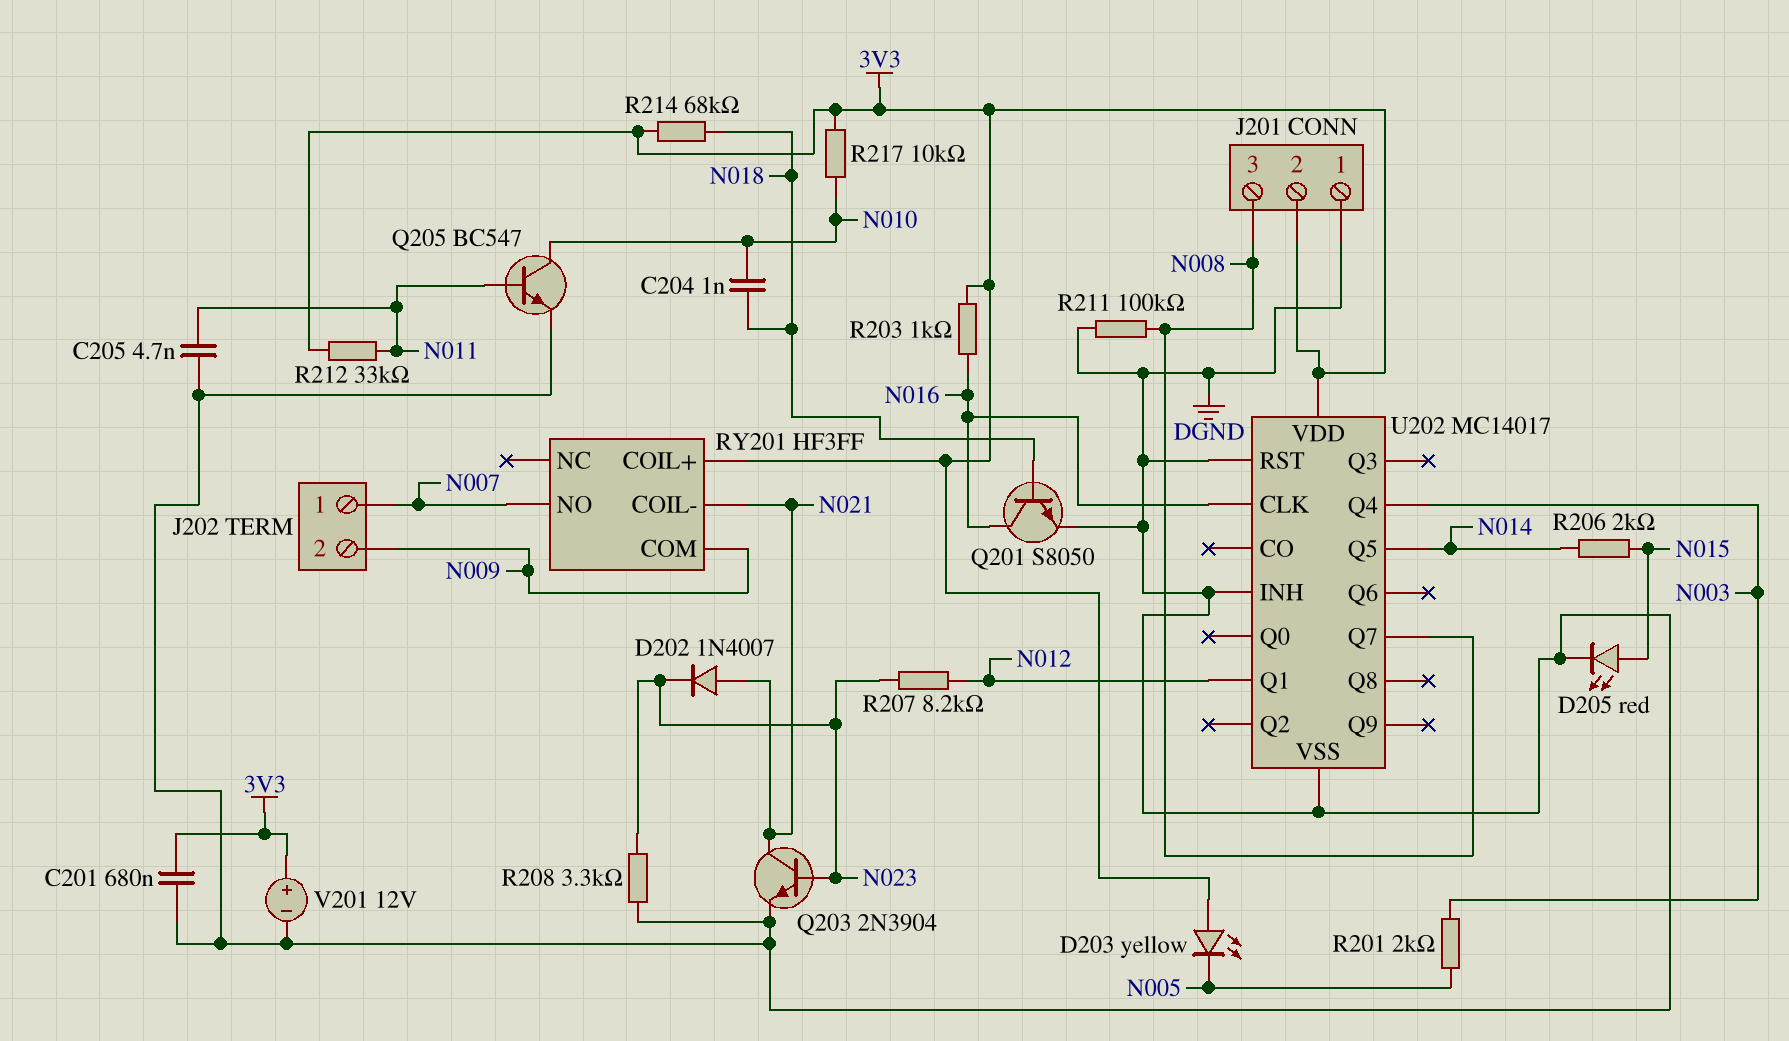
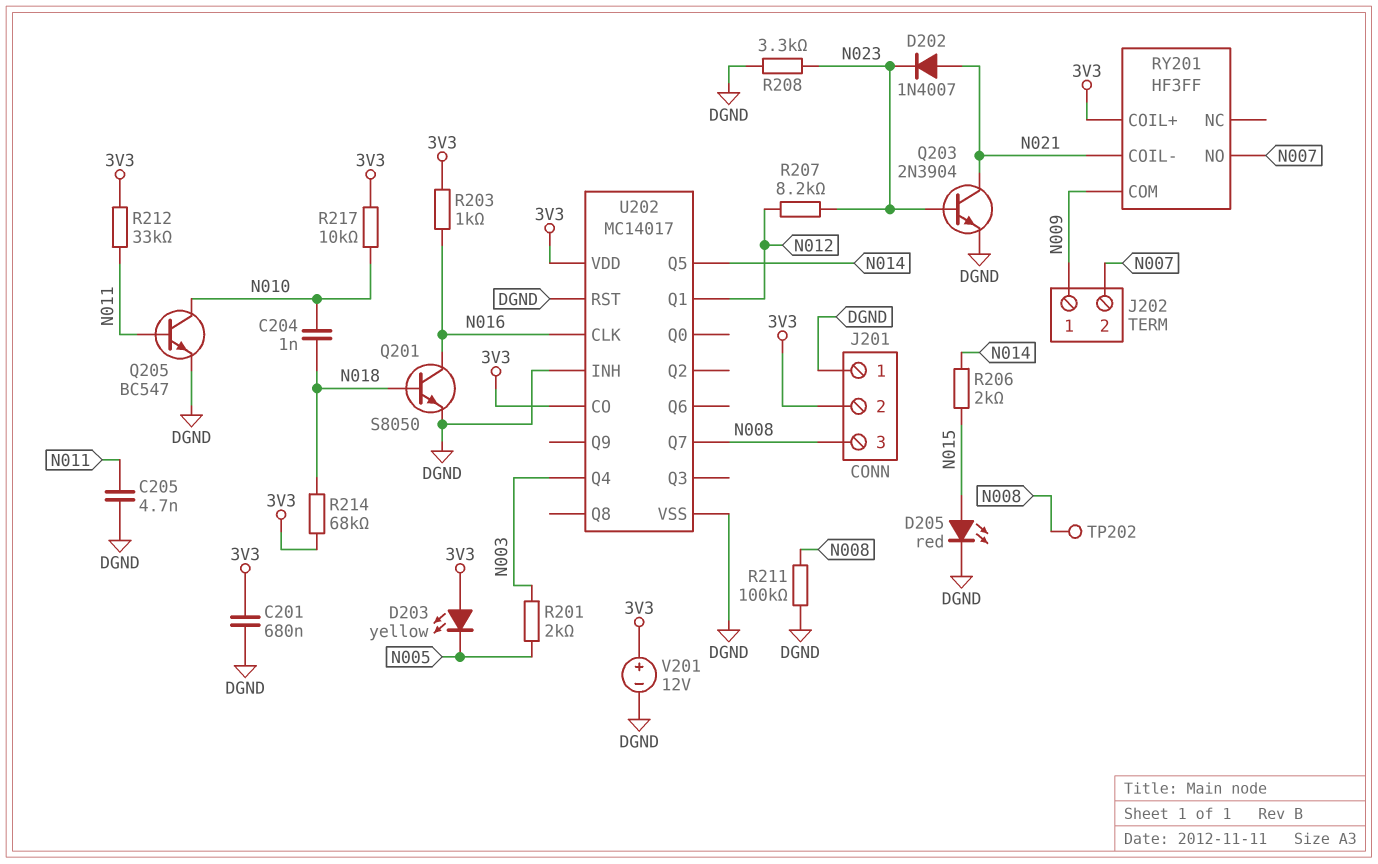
J202 pin 1: N007 -> N009
J202 pin 2: N009 -> N007
TP202: none -> test point (N008)
U202 pin CO: none -> 3V3

